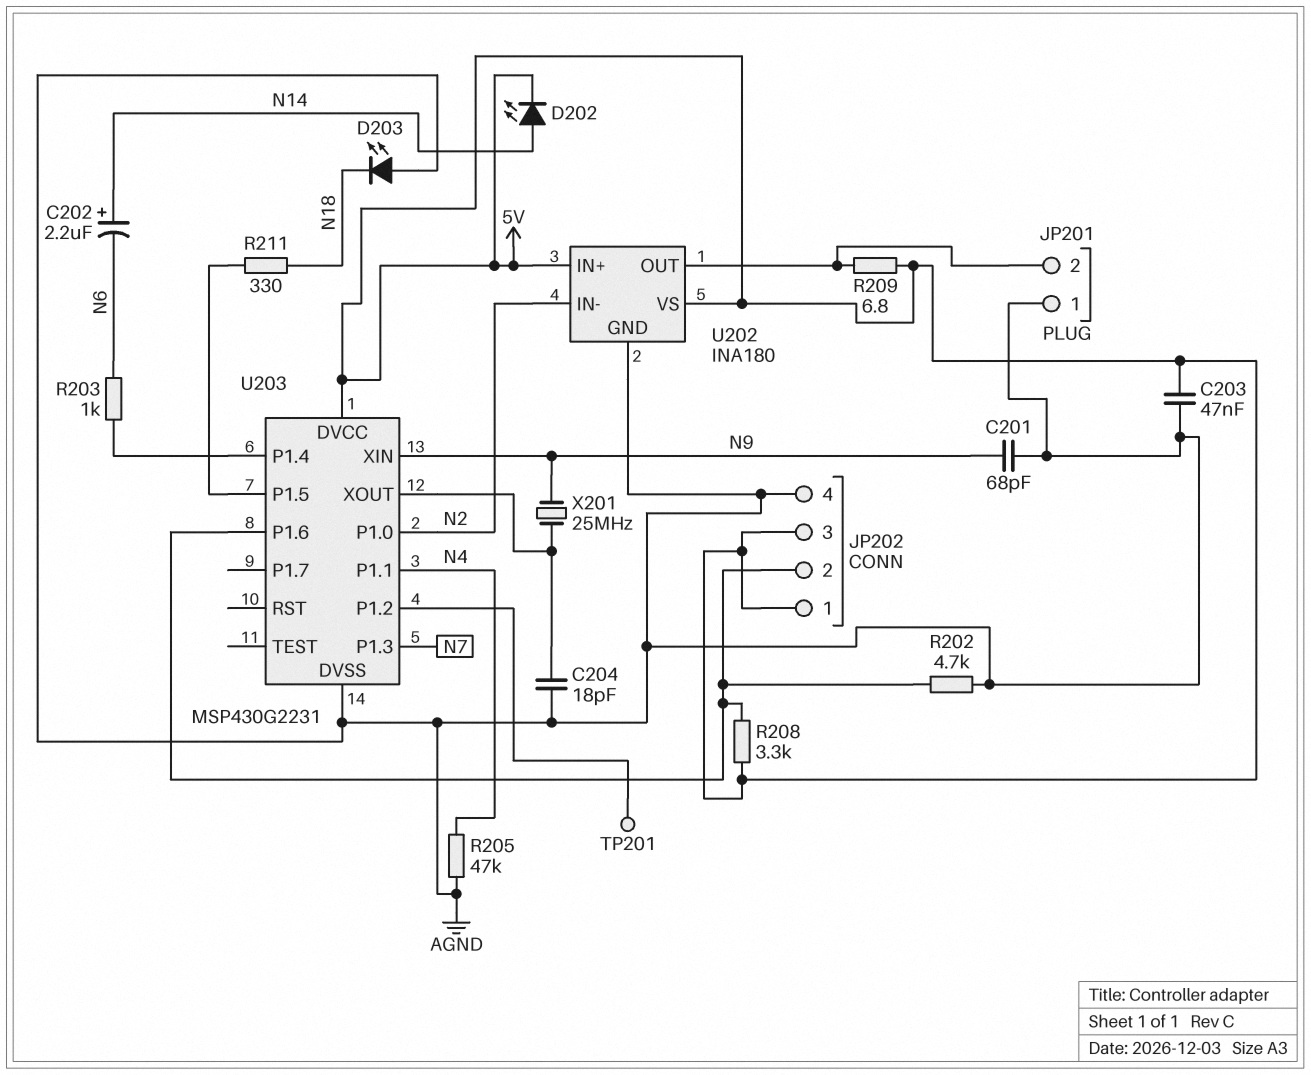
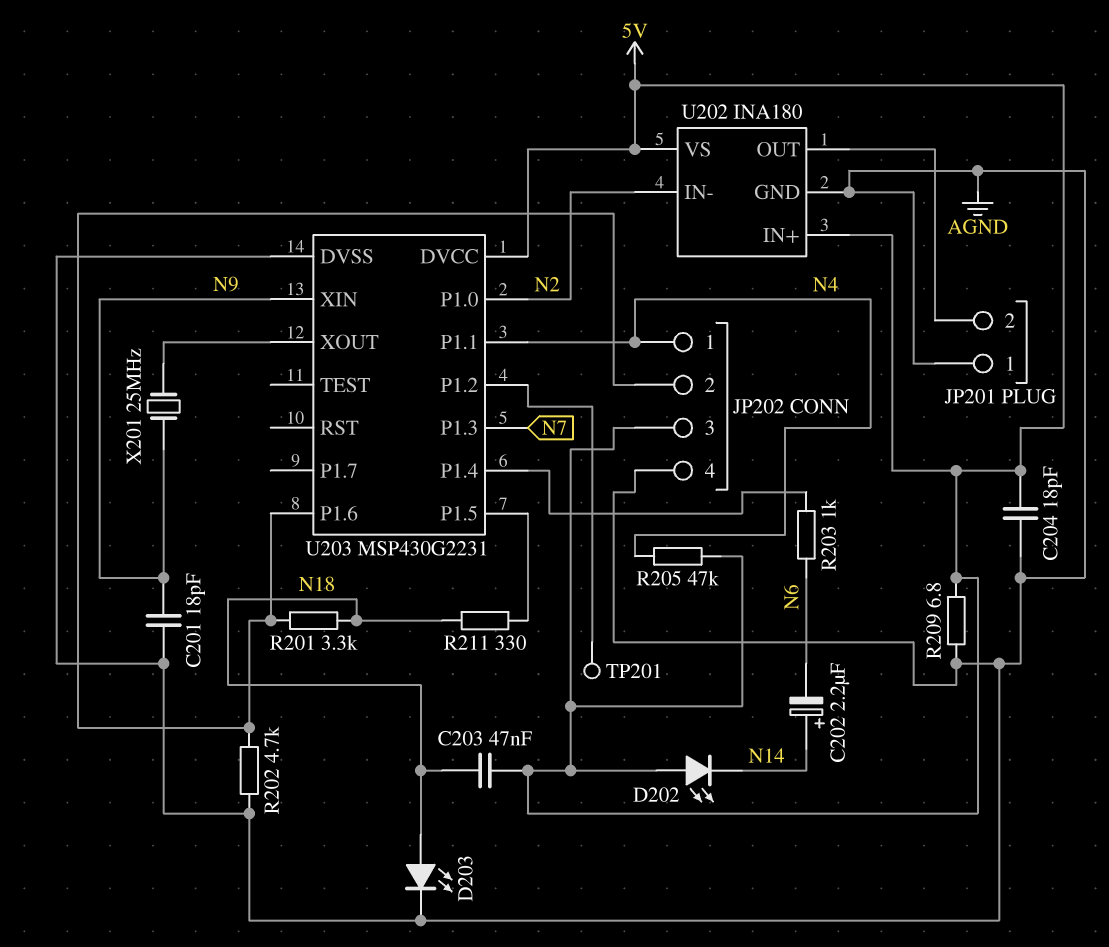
C201: 68pF (AGND, N9) -> 18pF (AGND, N9)
C203: 47nF (5V, AGND) -> 47nF (5V, N18)
C204: 18pF (AGND, U203/XOUT) -> 18pF (5V, AGND)
D202: LED (A N14, K 5V) -> LED (A 5V, K N14)
D203: LED (A AGND, K N18) -> LED (A N18, K AGND)
JP202 pin 1: 5V -> N4
R201: none -> 3.3k (JP202/2, N18)
R205: 47k (AGND, N4) -> 47k (5V, N4)
R208: 3.3k (5V, JP202/2) -> none
R209: 6.8 (5V, JP201/2) -> 6.8 (5V, AGND)

